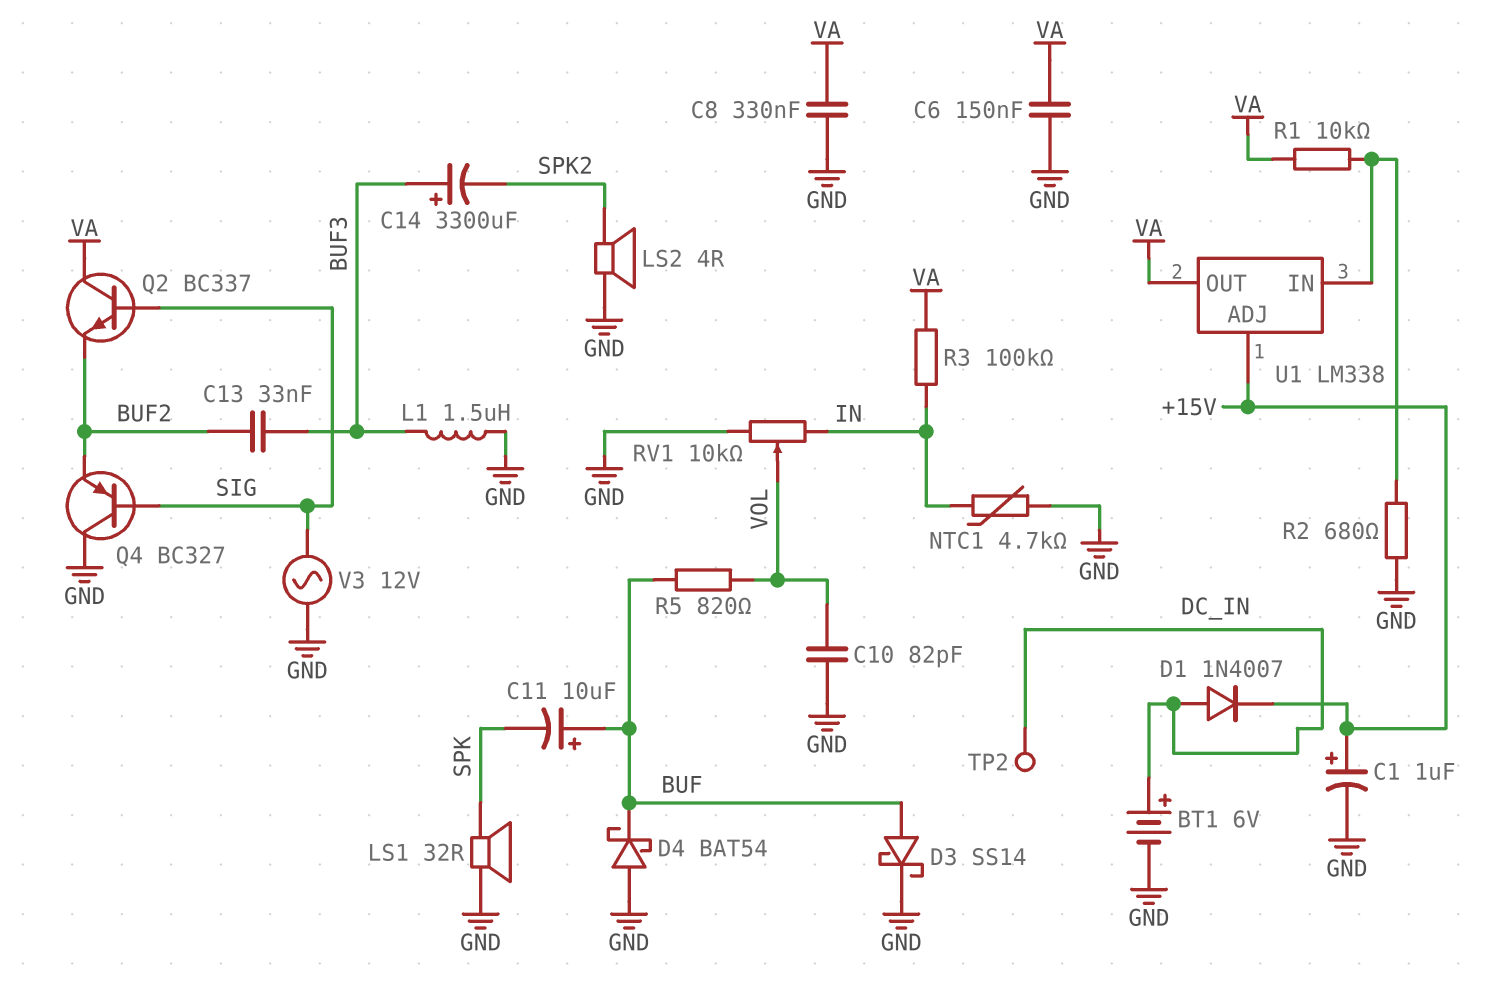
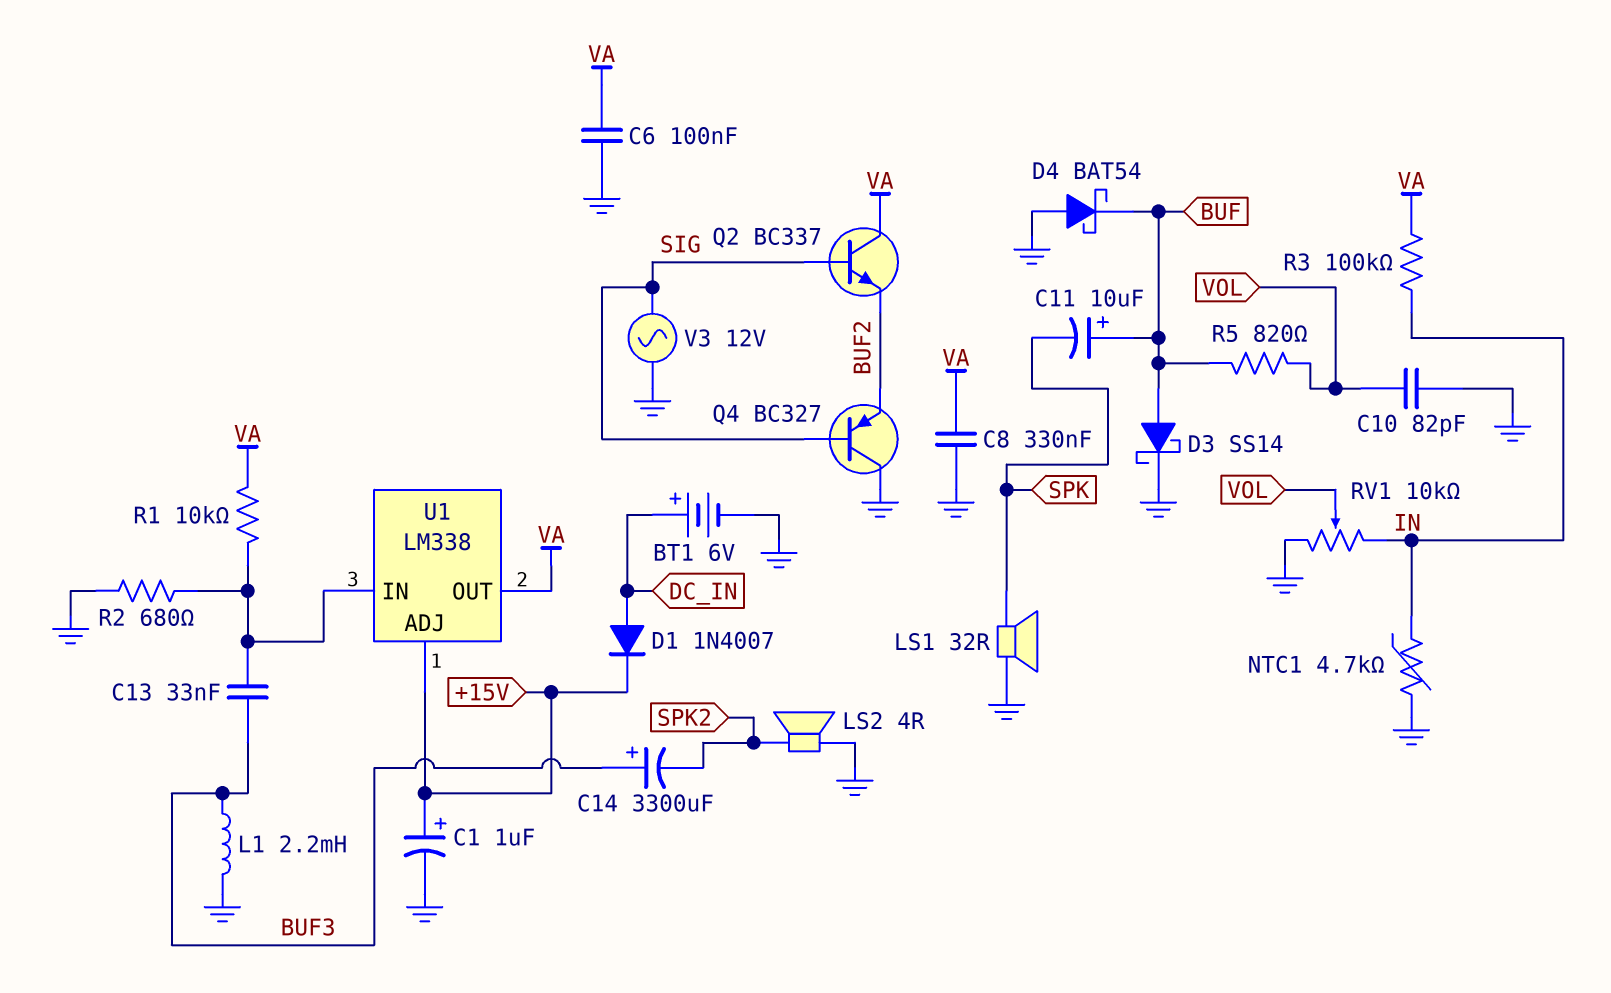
C6: 150nF (GND, VA) -> 100nF (GND, VA)
C13: 33nF (BUF2, BUF3) -> 33nF (BUF3, U1/IN)
L1: 1.5uH (BUF3, GND) -> 2.2mH (BUF3, GND)
TP2: test point (DC_IN) -> none

